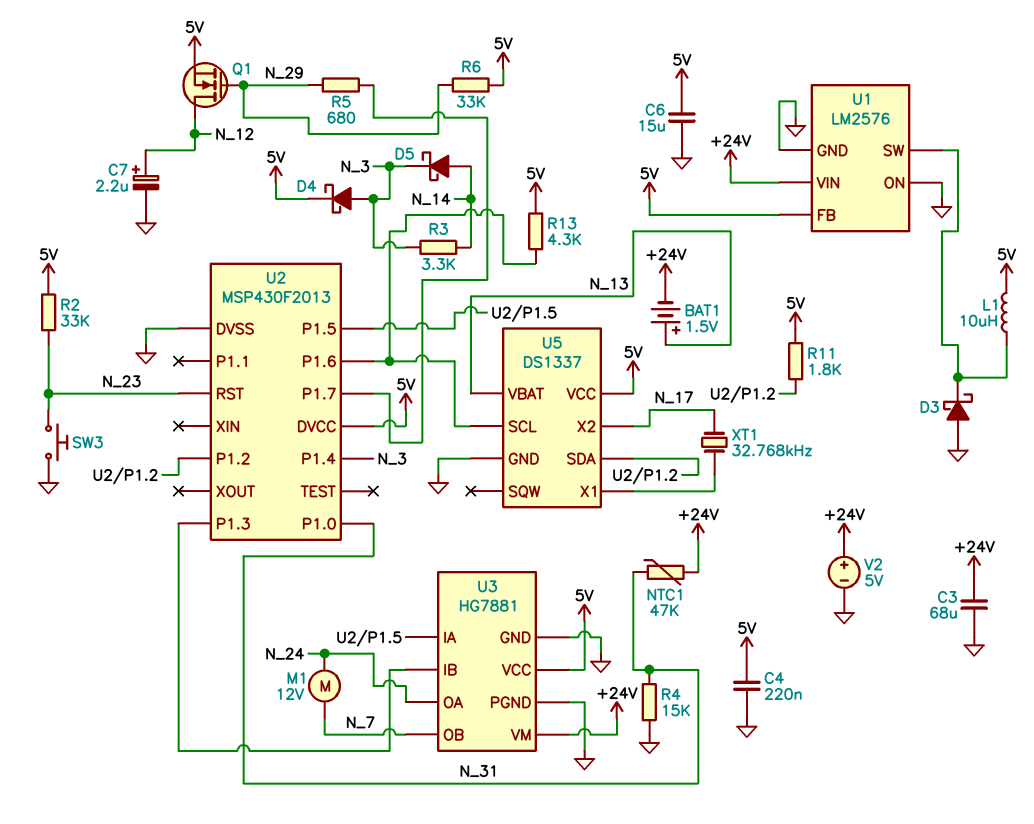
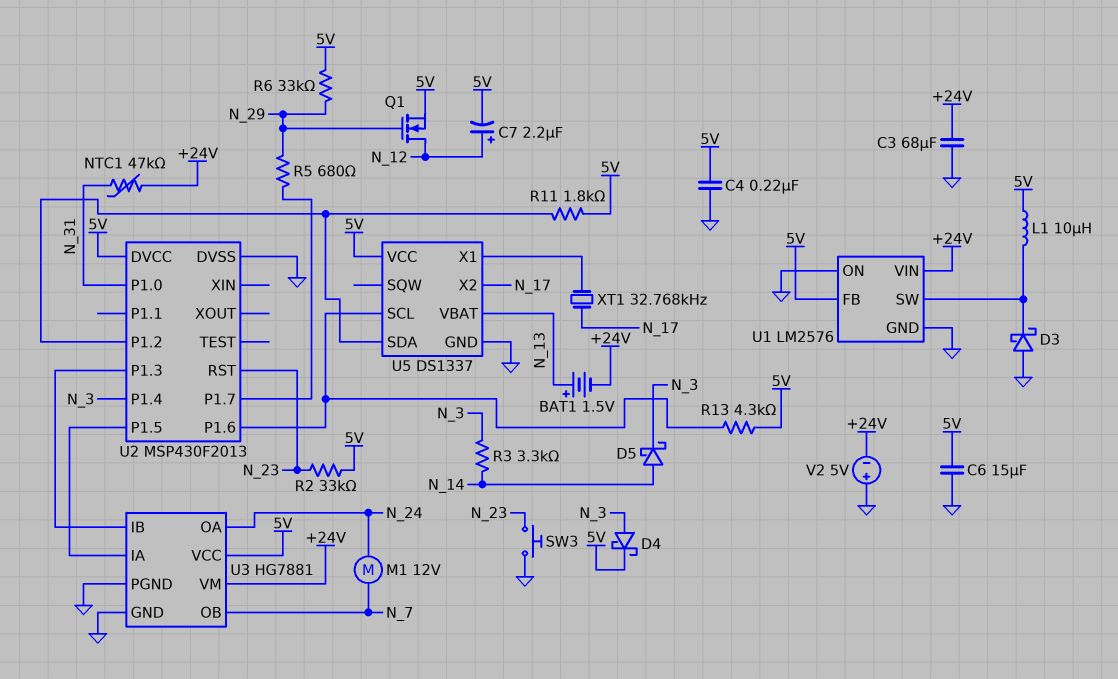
C7: 2.2uF (plus N_12, minus GND) -> 2.2uF (plus N_12, minus 5V)
R4: 15k (GND, N_31) -> none
V2: 5V (plus +24V, minus GND) -> 5V (plus GND, minus +24V)

